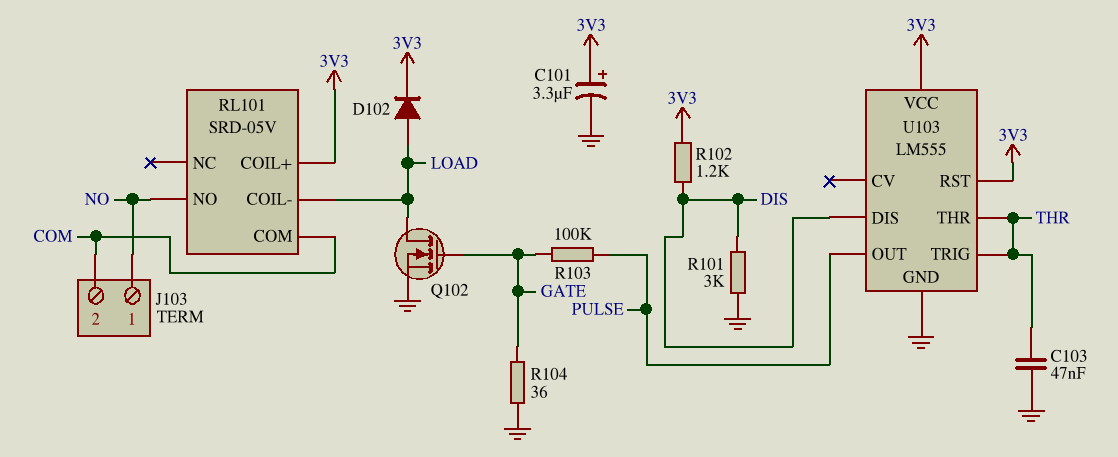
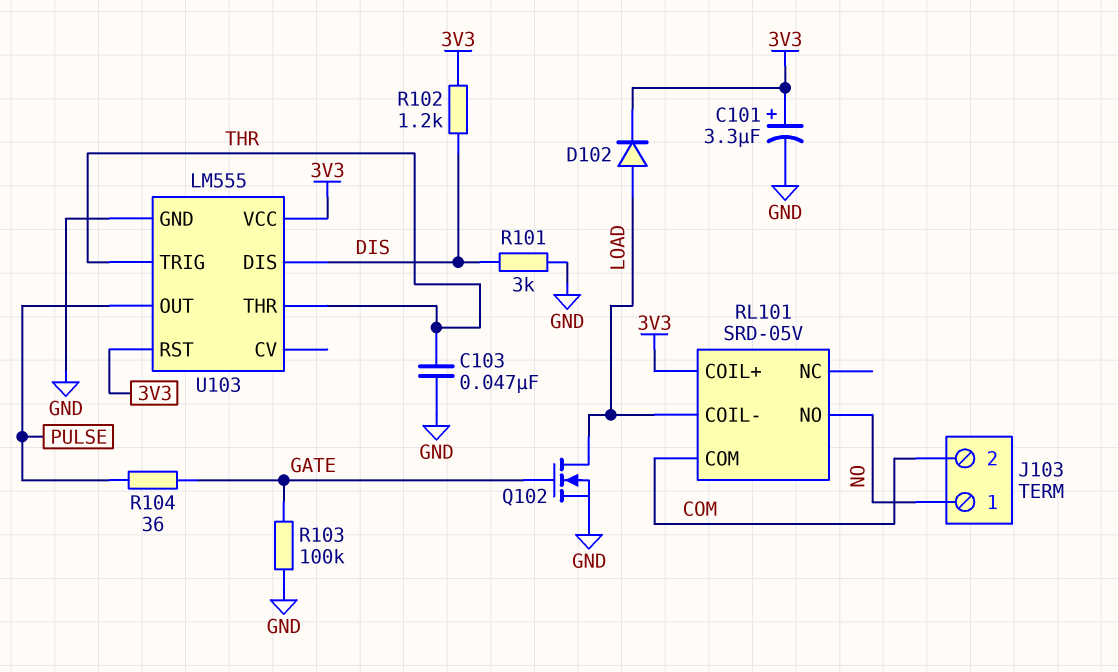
R103: 100k (GATE, PULSE) -> 100k (GATE, GND)
R104: 36 (GATE, GND) -> 36 (GATE, PULSE)

